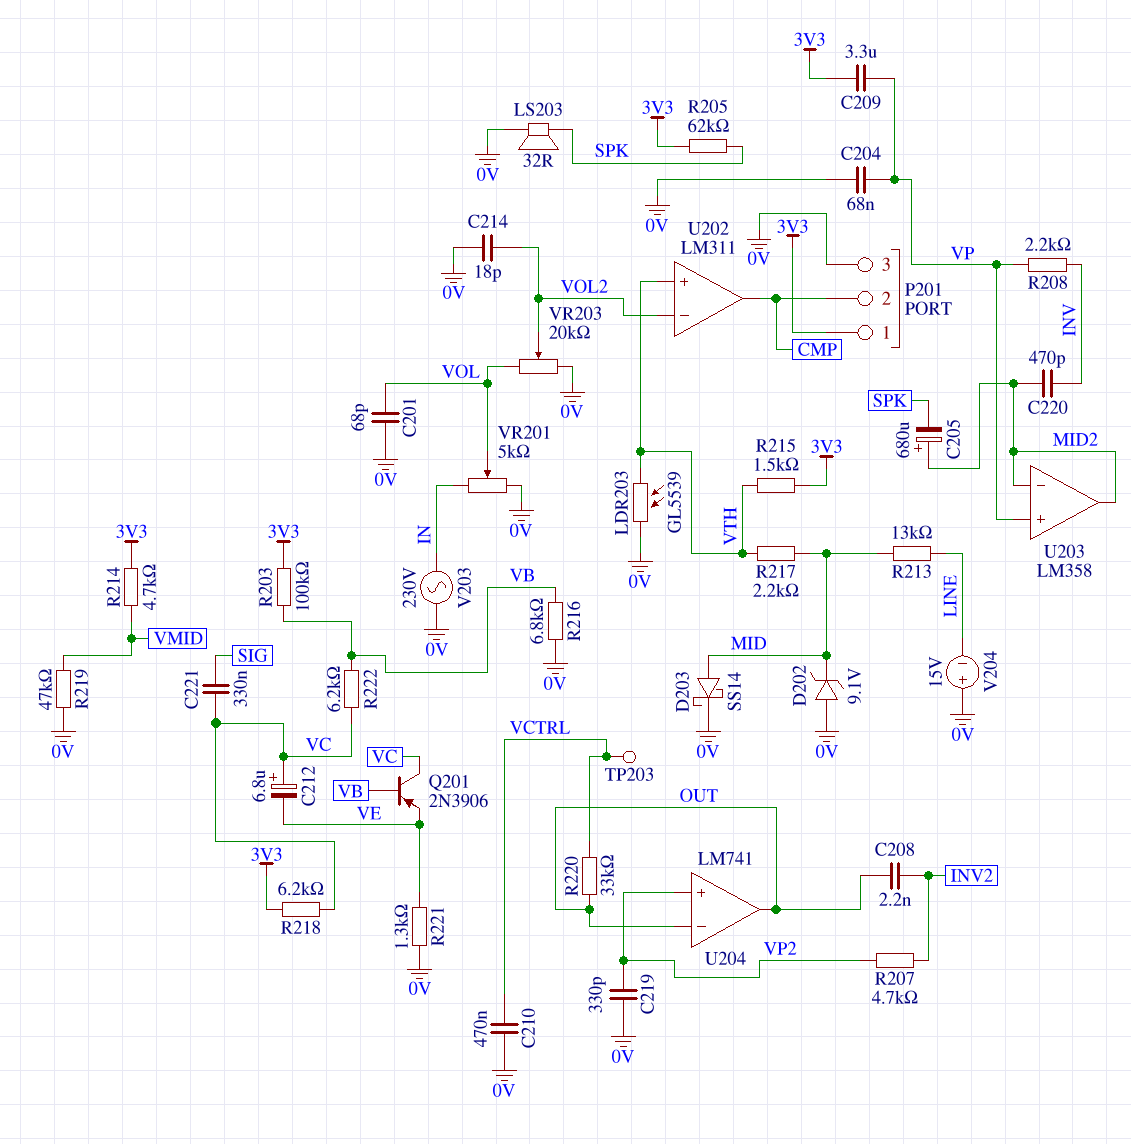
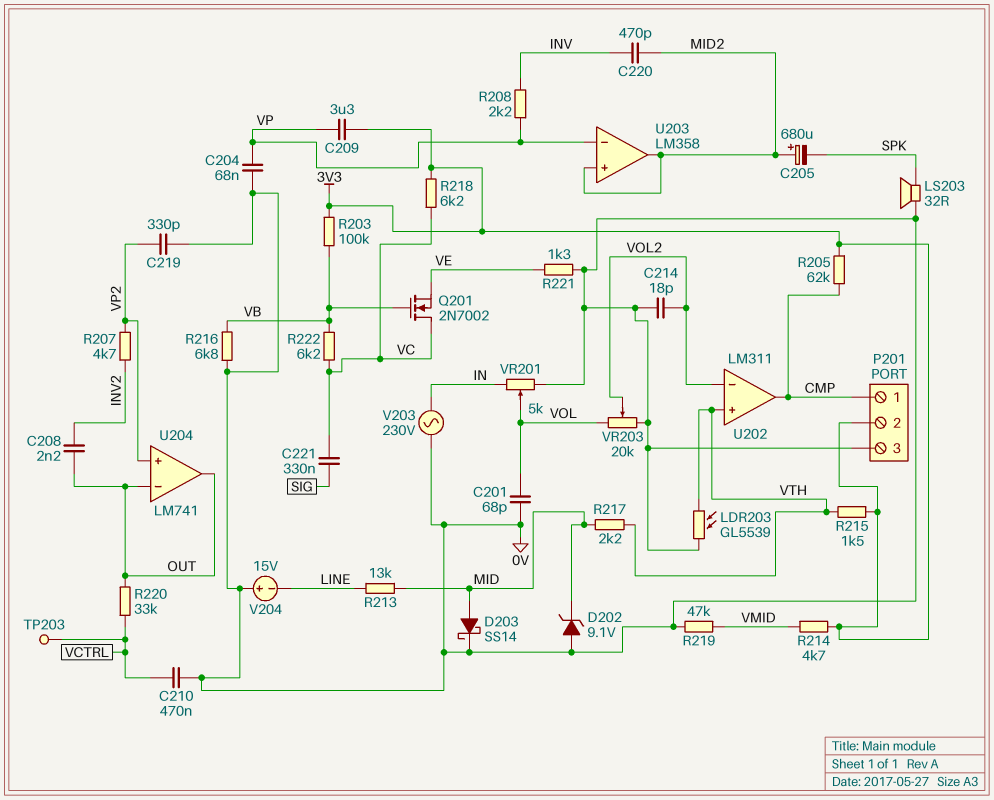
C212: 6.8uF (plus VC, minus VE) -> none
P201 pin 1: 3V3 -> CMP
P201 pin 2: CMP -> 3V3
Q201: PNP 2N3906 (B VB, C VC, E VE) -> NMOS 2N7002 (G VB, D VC, S VE)
R205: 62k (3V3, SPK) -> 62k (3V3, CMP)
U203 pin in+: VP -> MID2
U203 pin in-: MID2 -> VP

